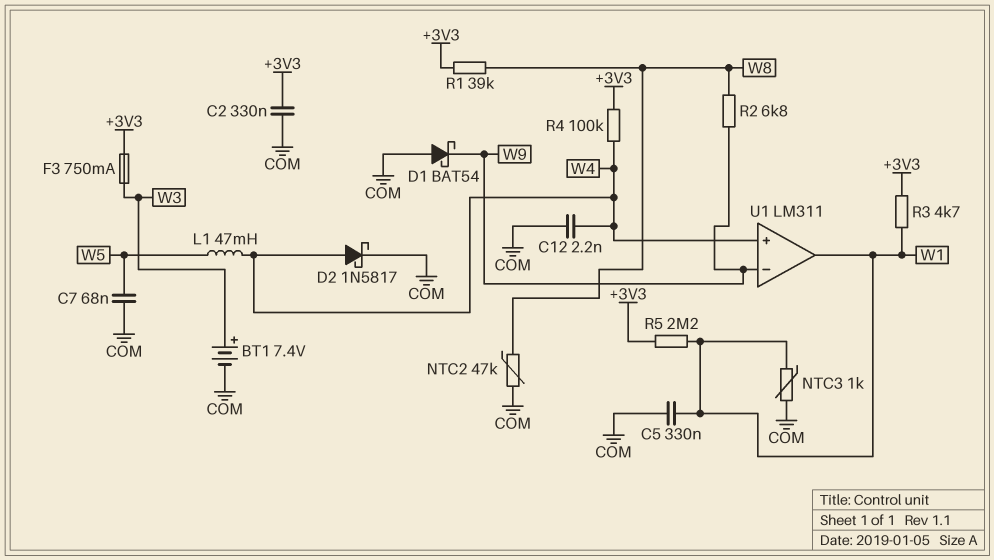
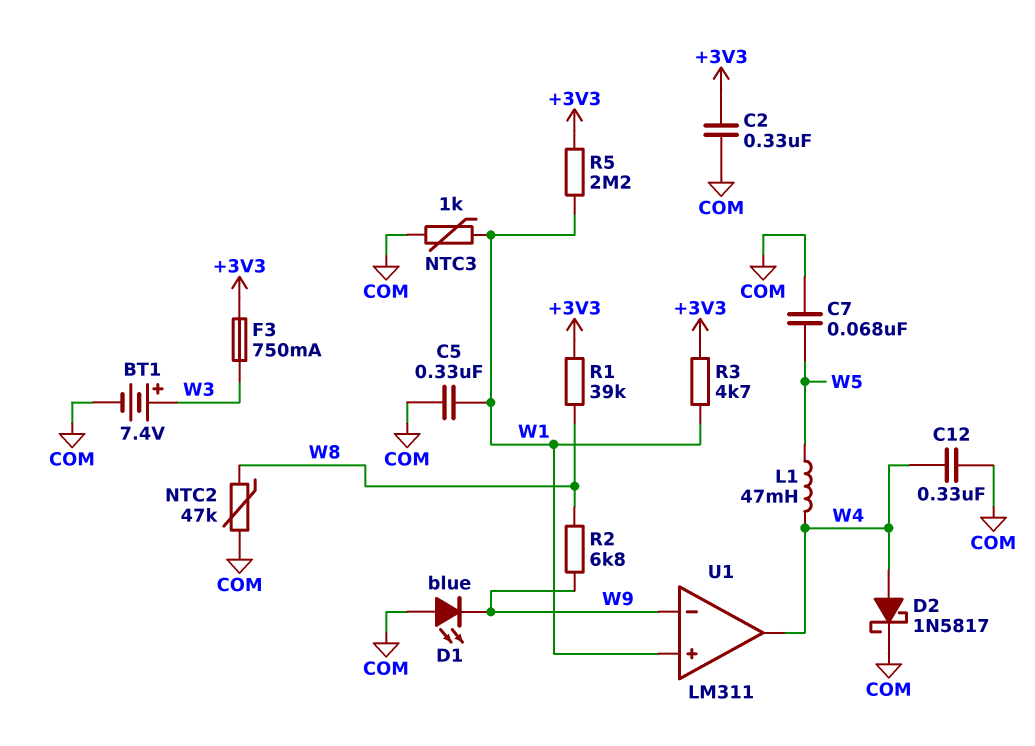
C12: 2.2nF (COM, W4) -> 330nF (COM, W4)
D1: schottky BAT54 (A COM, K W9) -> LED blue (A COM, K W9)
R4: 100k (+3V3, W4) -> none
U1 pin in+: W4 -> W1
U1 pin out: W1 -> W4

